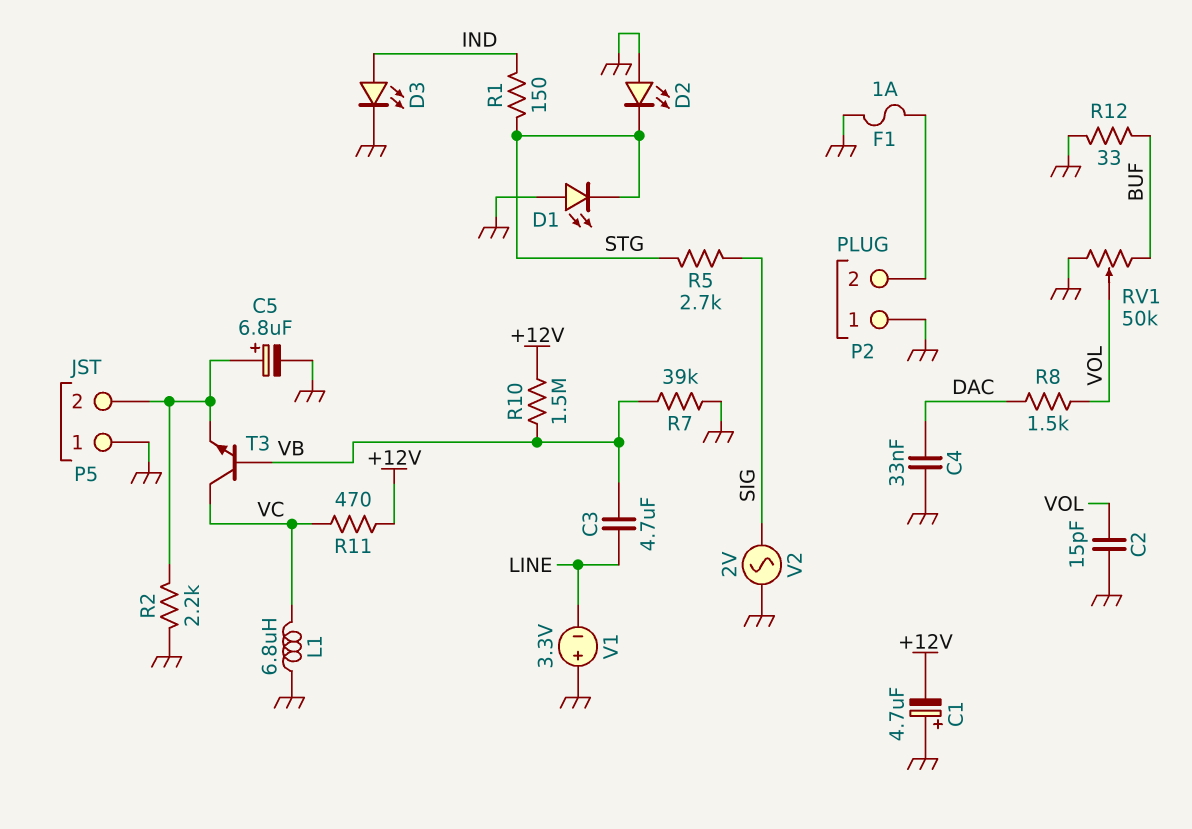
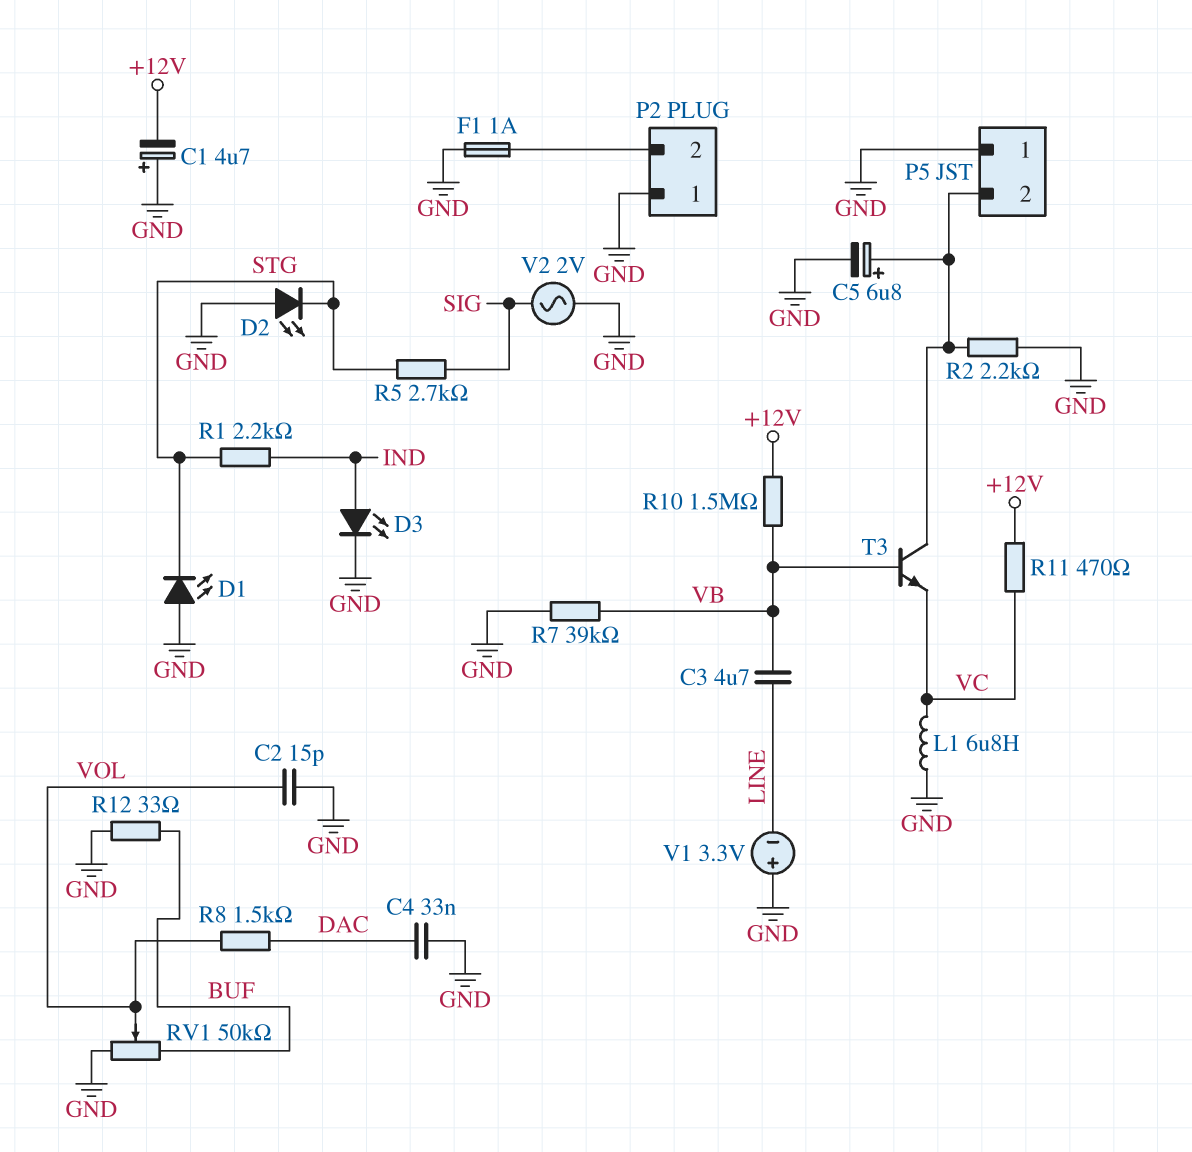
R1: 150 (IND, STG) -> 2.2k (IND, STG)
T3: NPN (B VB, C VC, E P5/2) -> NPN (B VB, C P5/2, E VC)

